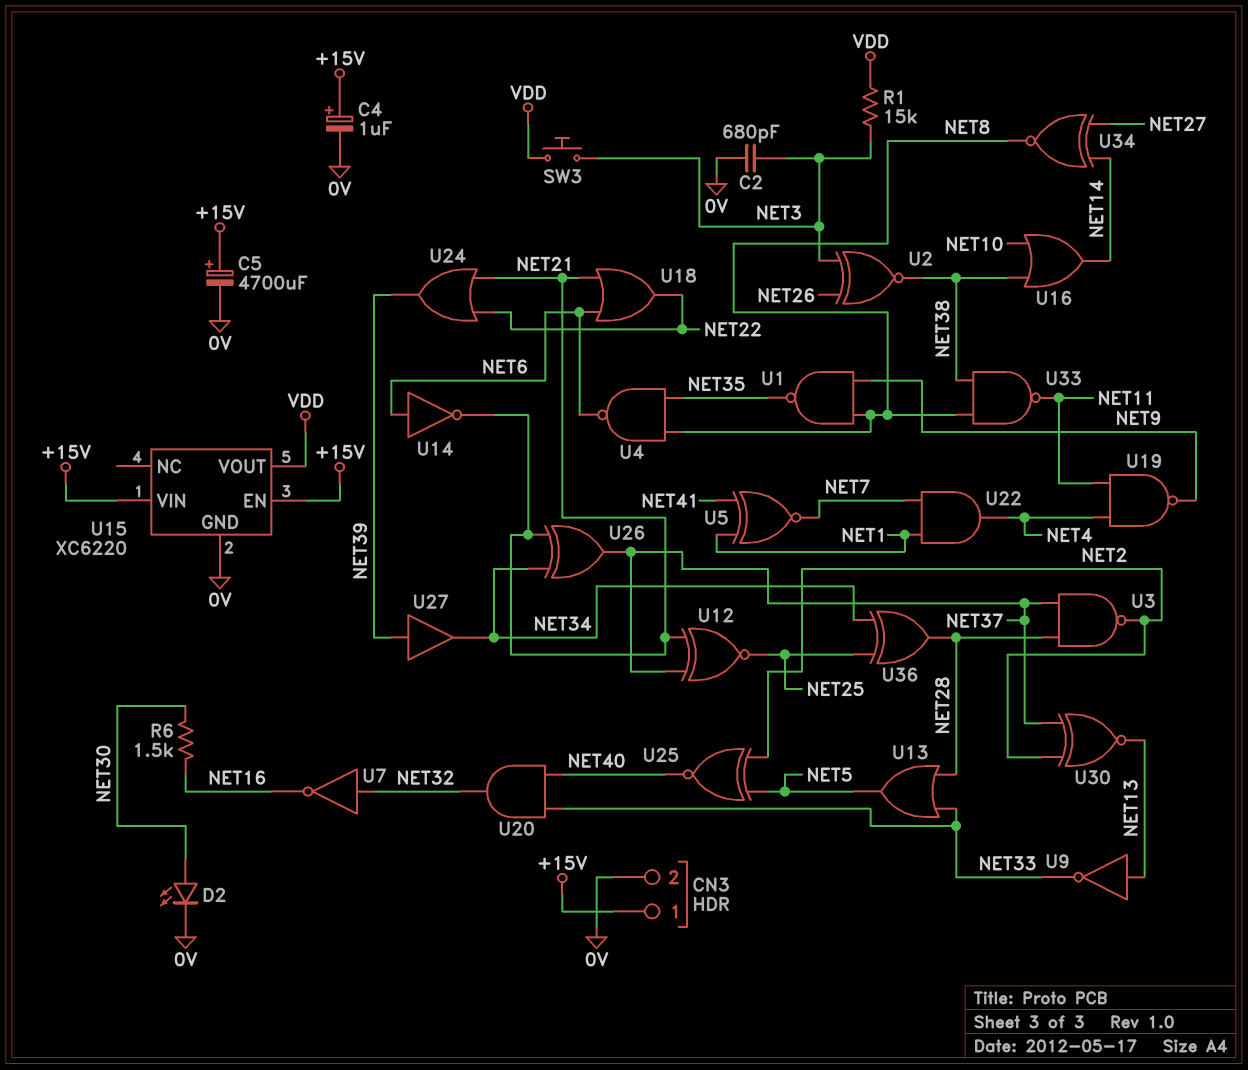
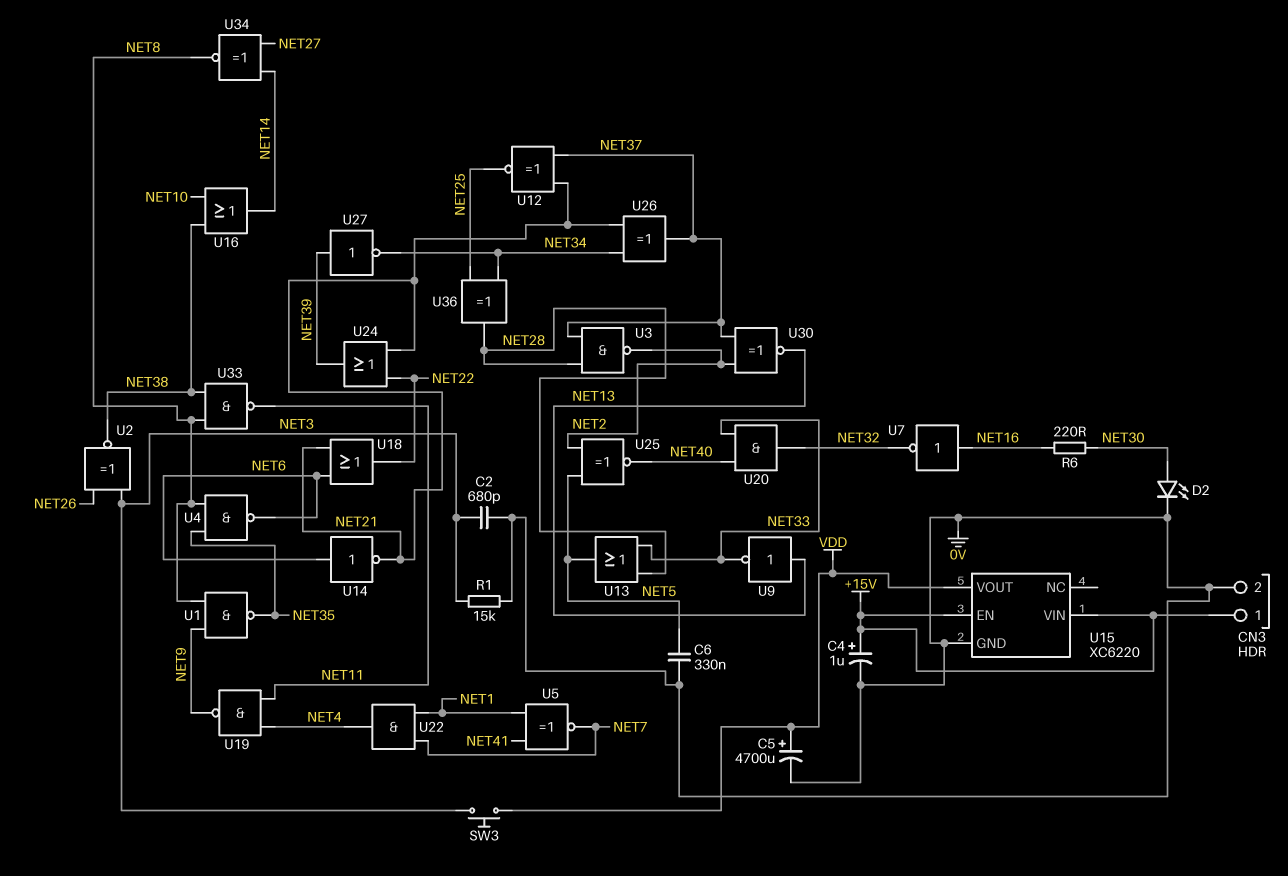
C5: 4700uF (plus +15V, minus 0V) -> 4700uF (plus VDD, minus 0V)
C6: none -> 330nF (0V, NET5)
R1: 15k (NET3, VDD) -> 15k (0V, NET3)
R6: 1.5k (NET16, NET30) -> 220 (NET16, NET30)
U7: NOT (in NET32, out NET16) -> NOT (in NET16, out NET32)
U27: buffer (in NET39, out NET34) -> NOT (in NET39, out NET34)

